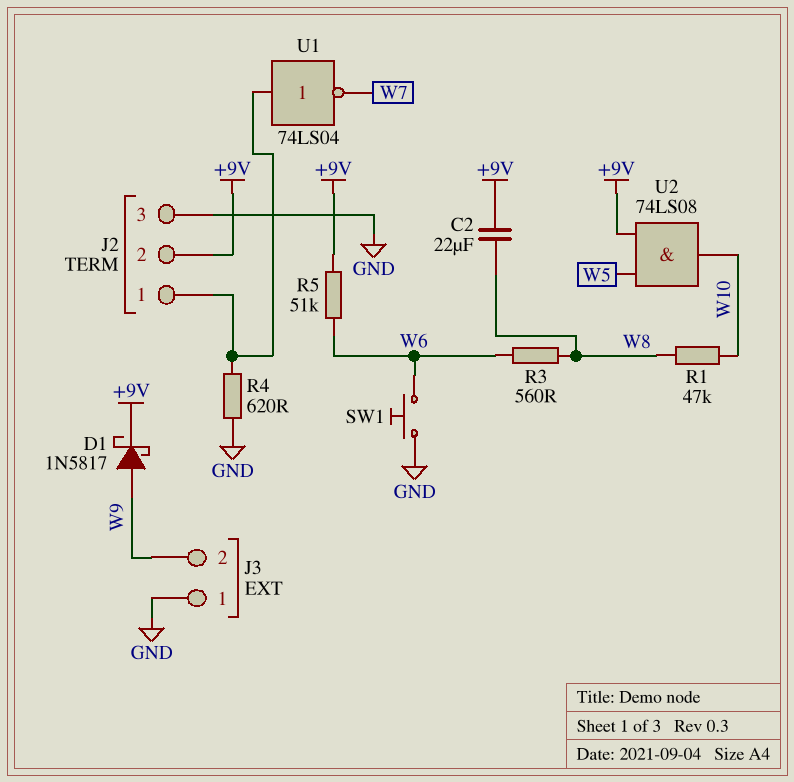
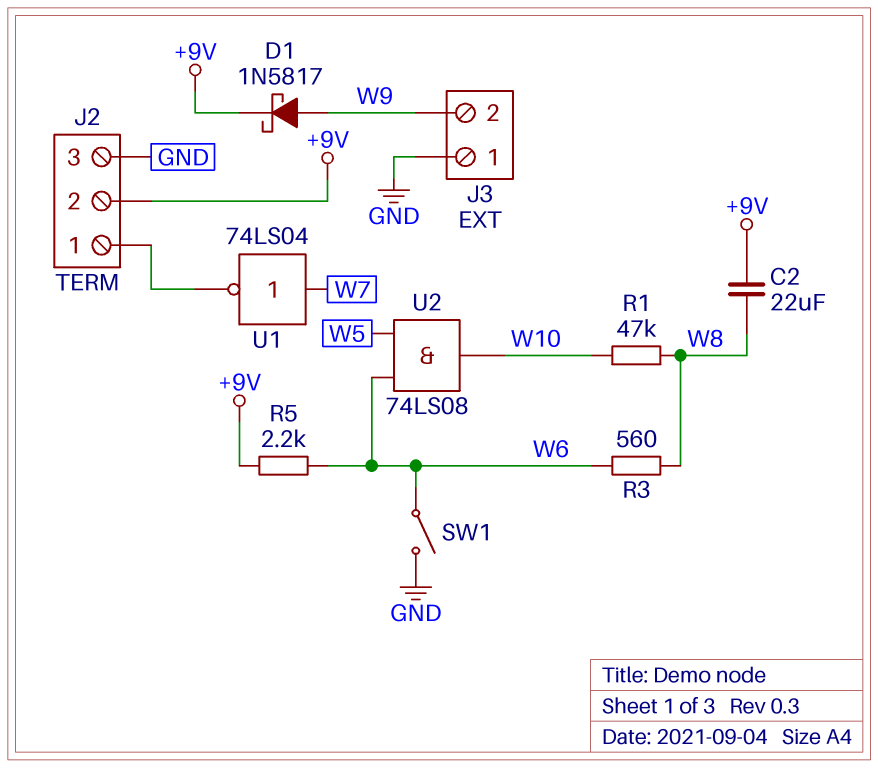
R4: 620 (GND, J2/1) -> none
R5: 51k (+9V, W6) -> 2.2k (+9V, W6)
SW1: button (GND, W6) -> switch (GND, W6)
U1: NOT 74LS04 (in J2/1, out W7) -> NOT 74LS04 (in W7, out J2/1)
U2: AND 74LS08 (in +9V, in W5, out W10) -> AND 74LS08 (in W5, in W6, out W10)

